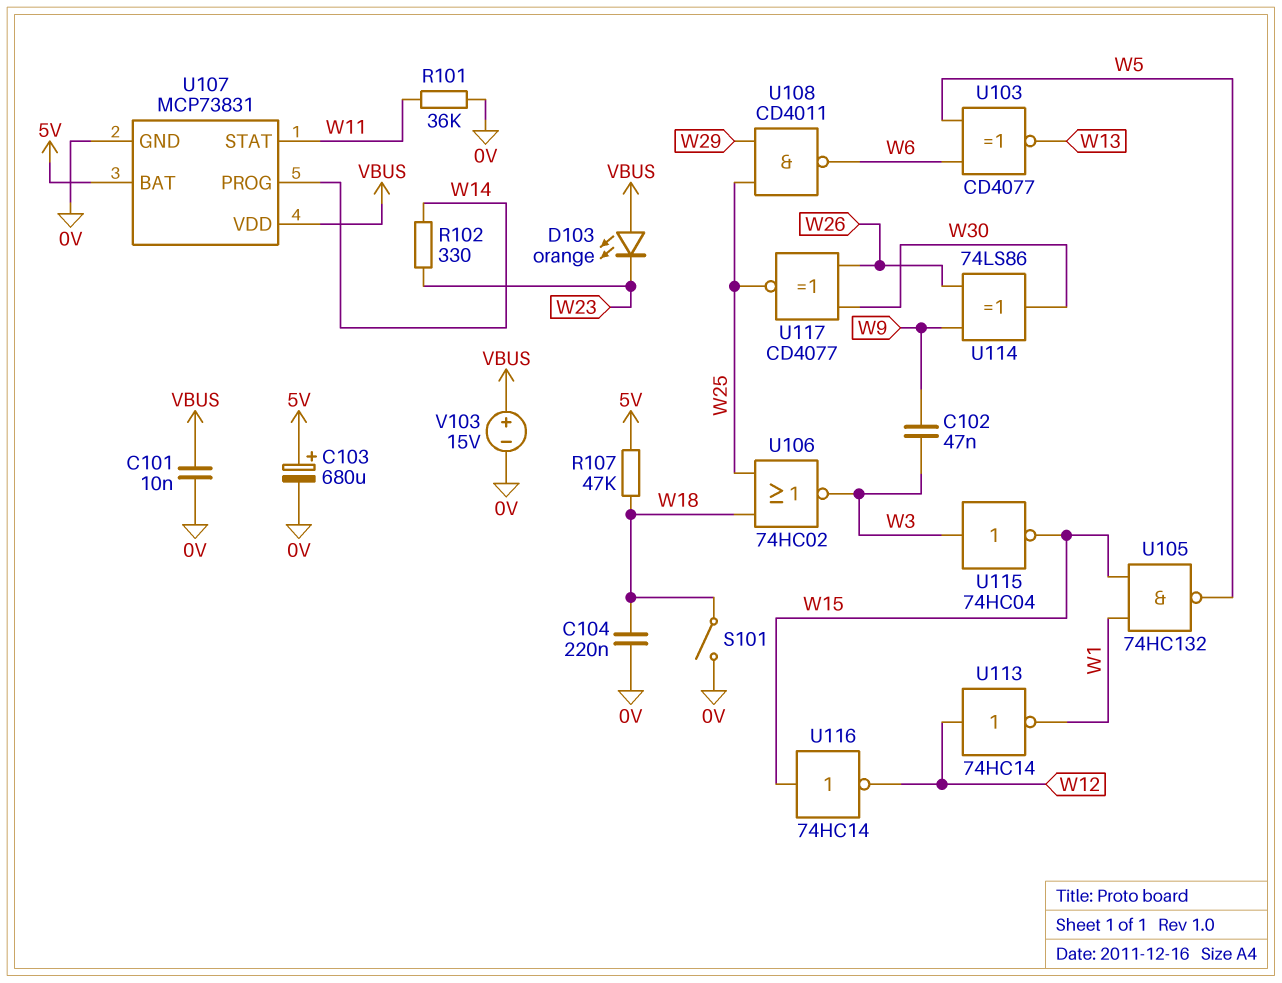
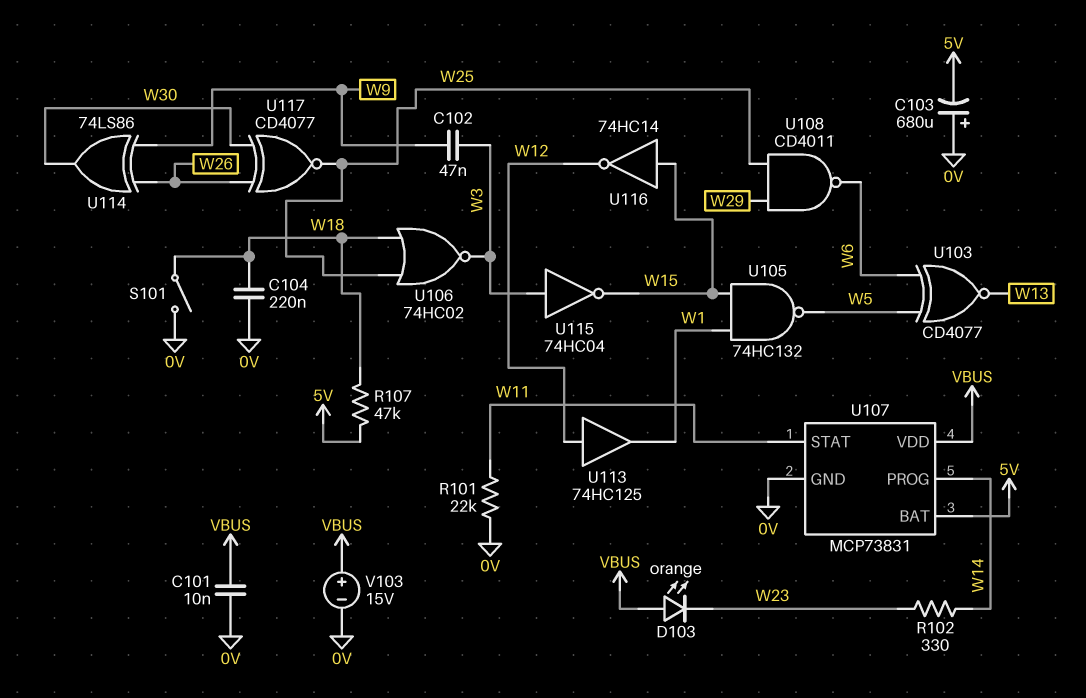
C103: 680uF (plus 5V, minus 0V) -> 680uF (plus 0V, minus 5V)
R101: 36k (0V, W11) -> 22k (0V, W11)
U113: NOT 74HC14 (in W12, out W1) -> buffer 74HC125 (in W12, out W1)

